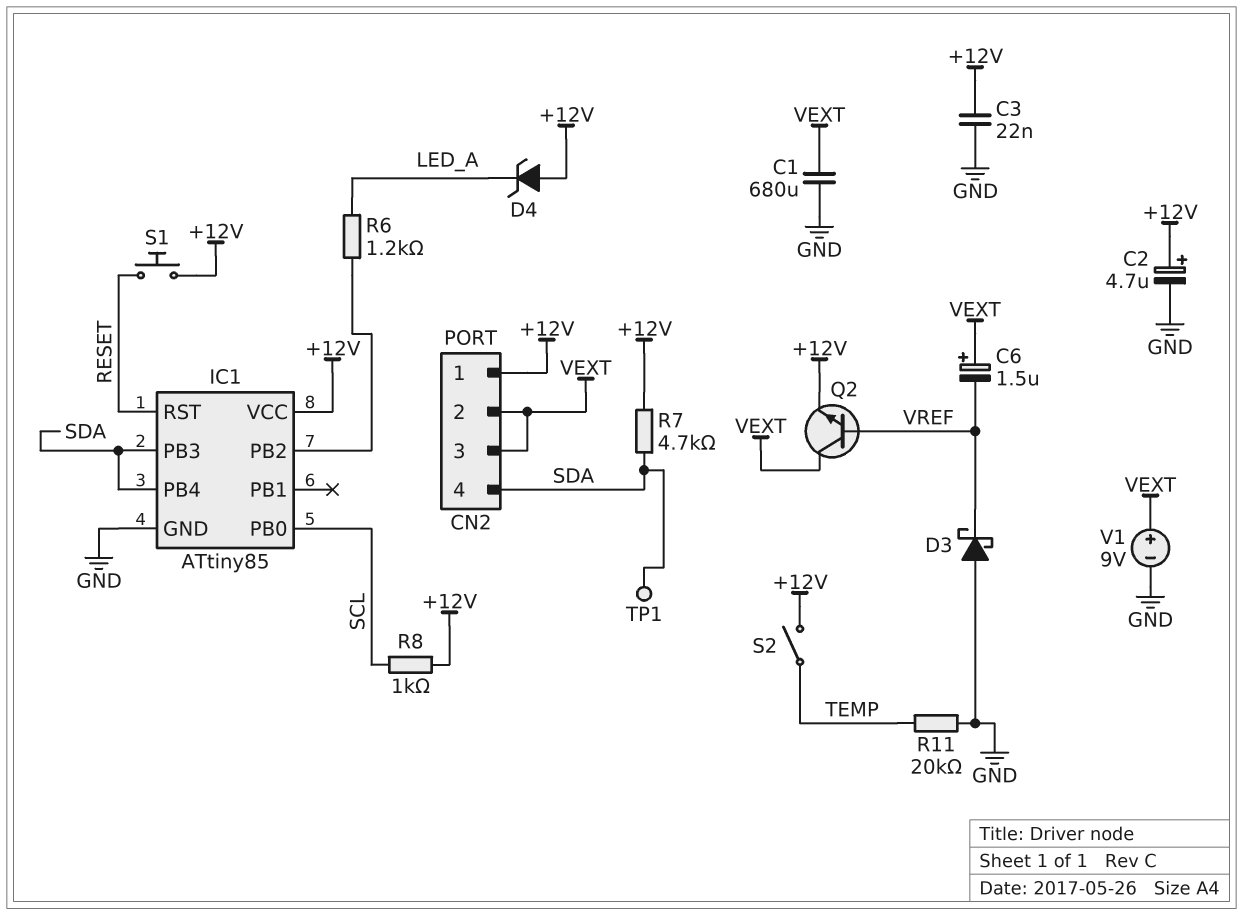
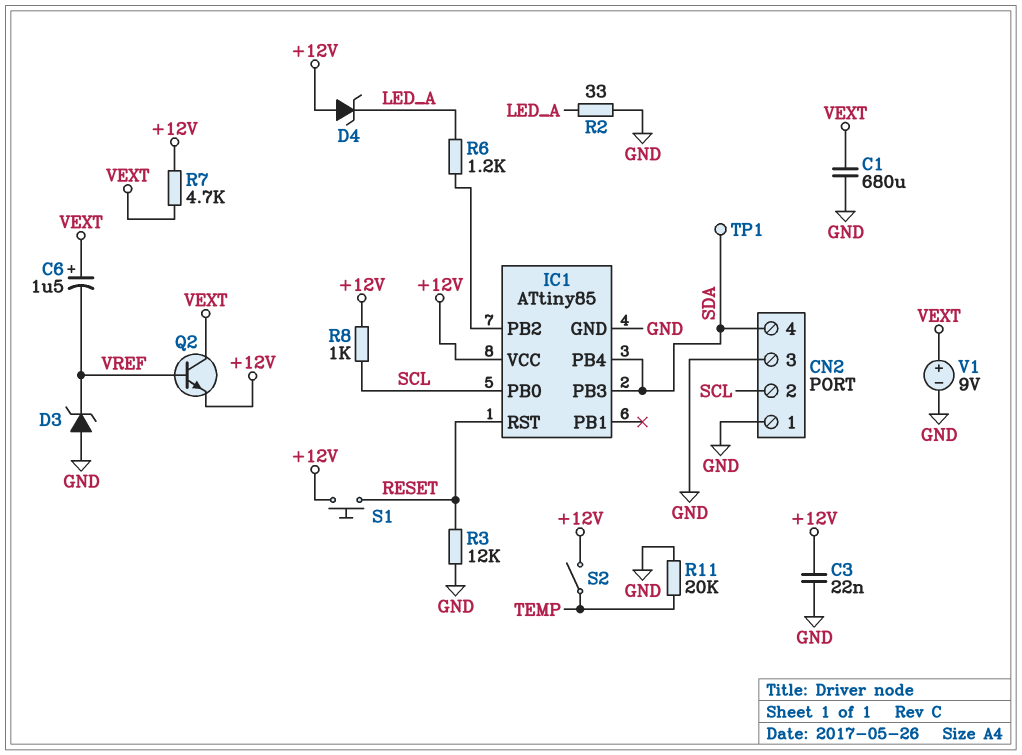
C2: 4.7uF (plus +12V, minus GND) -> none
CN2 pin 1: +12V -> GND
CN2 pin 2: VEXT -> SCL
CN2 pin 3: VEXT -> GND
D3: schottky (A GND, K VREF) -> zener (A GND, K VREF)
R2: none -> 33 (GND, LED_A)
R3: none -> 12k (GND, RESET)
R7: 4.7k (+12V, SDA) -> 4.7k (+12V, VEXT)

